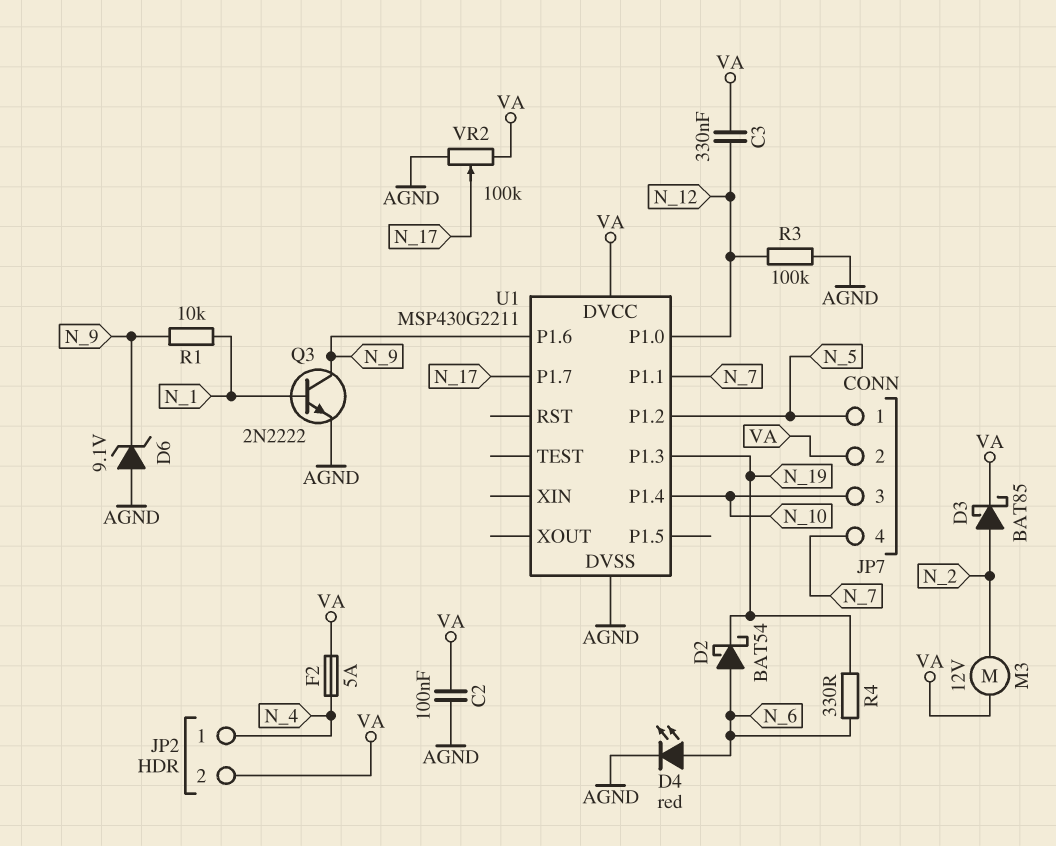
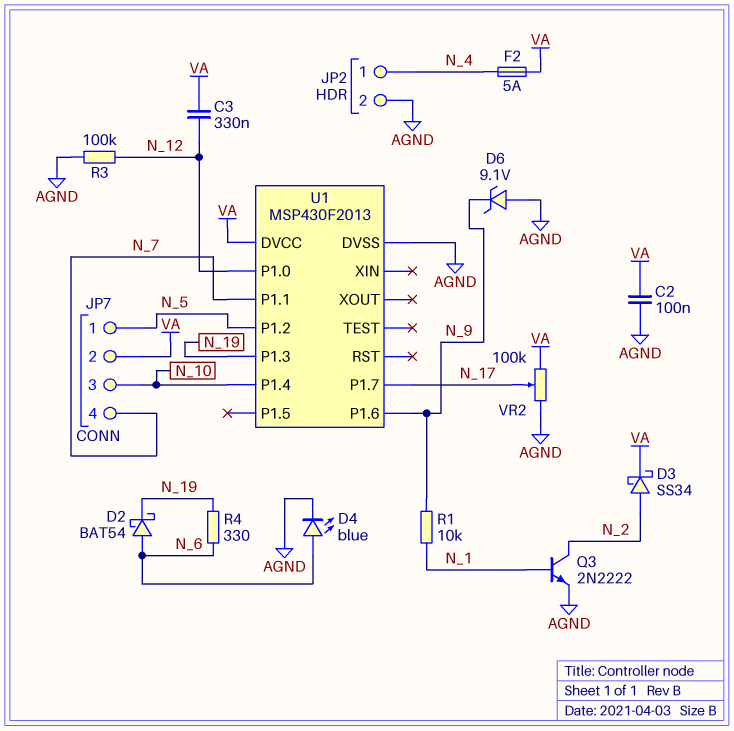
D3: schottky BAT85 (A N_2, K VA) -> schottky SS34 (A N_2, K VA)
D4: LED red (A N_6, K AGND) -> LED blue (A N_6, K AGND)
JP2 pin 2: VA -> AGND
M3: motor 12V (N_2, VA) -> none
Q3: NPN 2N2222 (B N_1, C N_9, E AGND) -> NPN 2N2222 (B N_1, C N_2, E AGND)
U1: MSP430G2211 -> MSP430F2013

